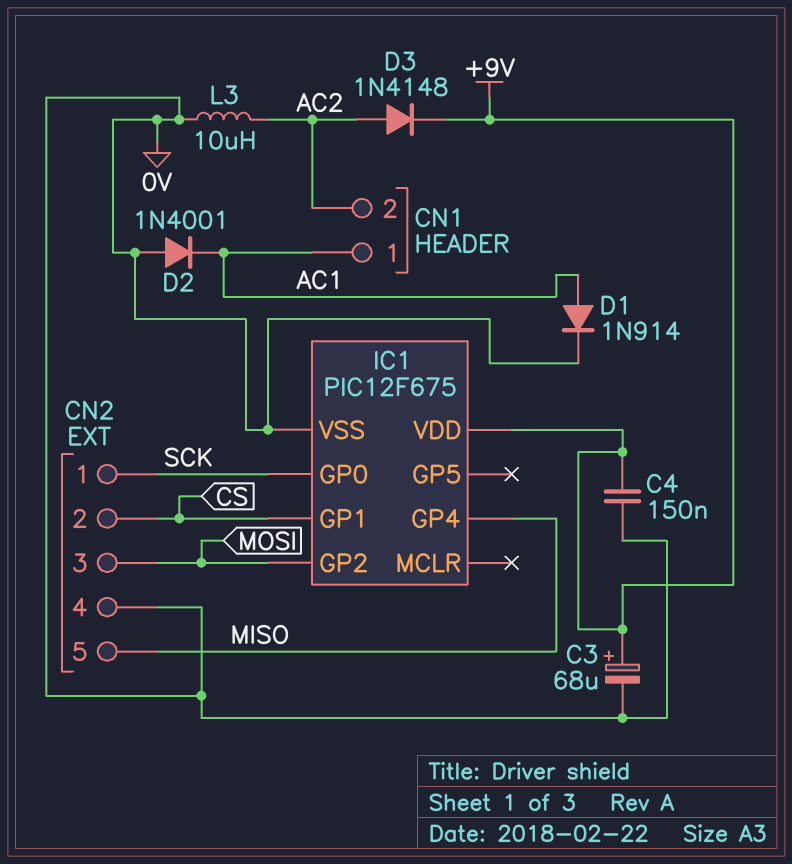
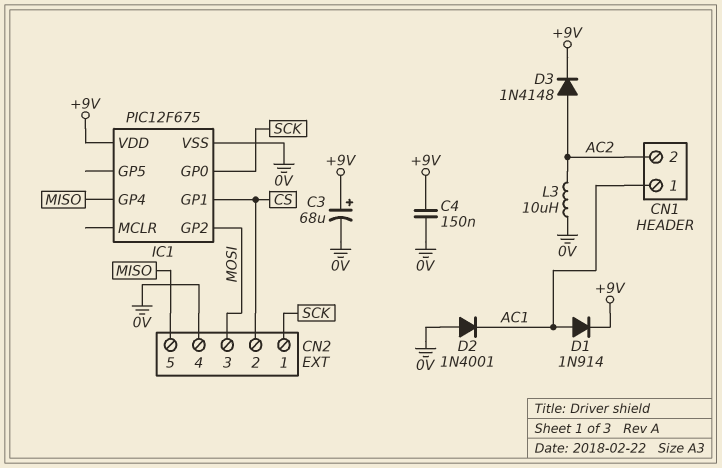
D1: diode 1N914 (A AC1, K 0V) -> diode 1N914 (A AC1, K +9V)

